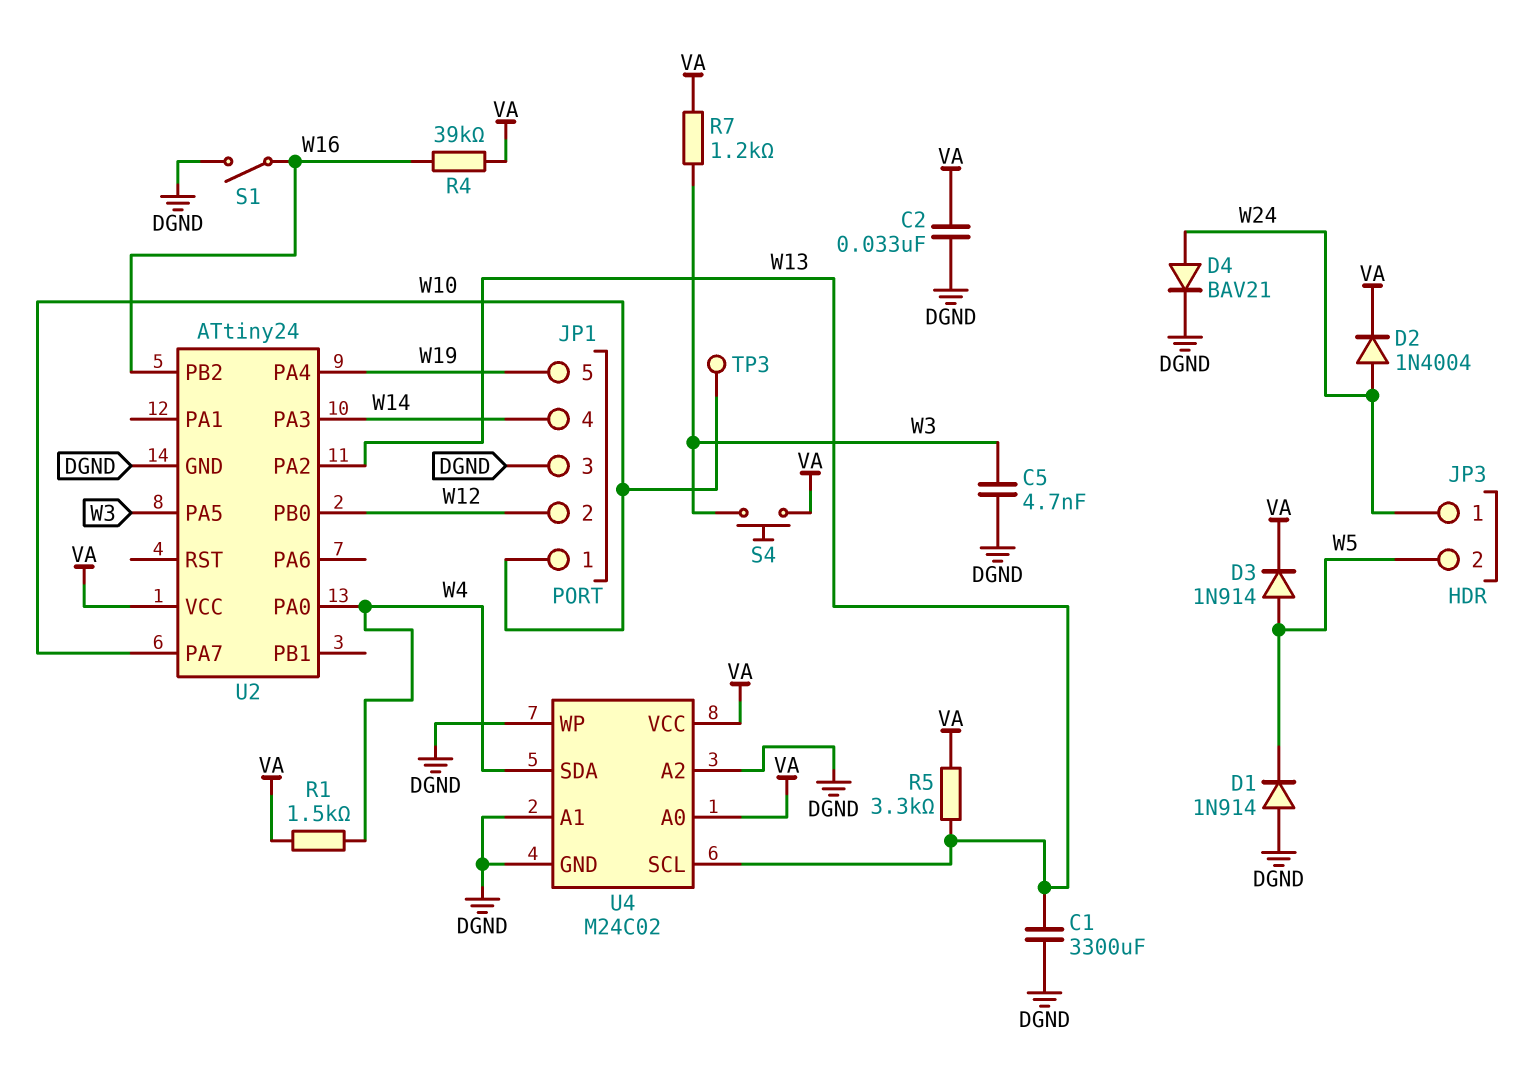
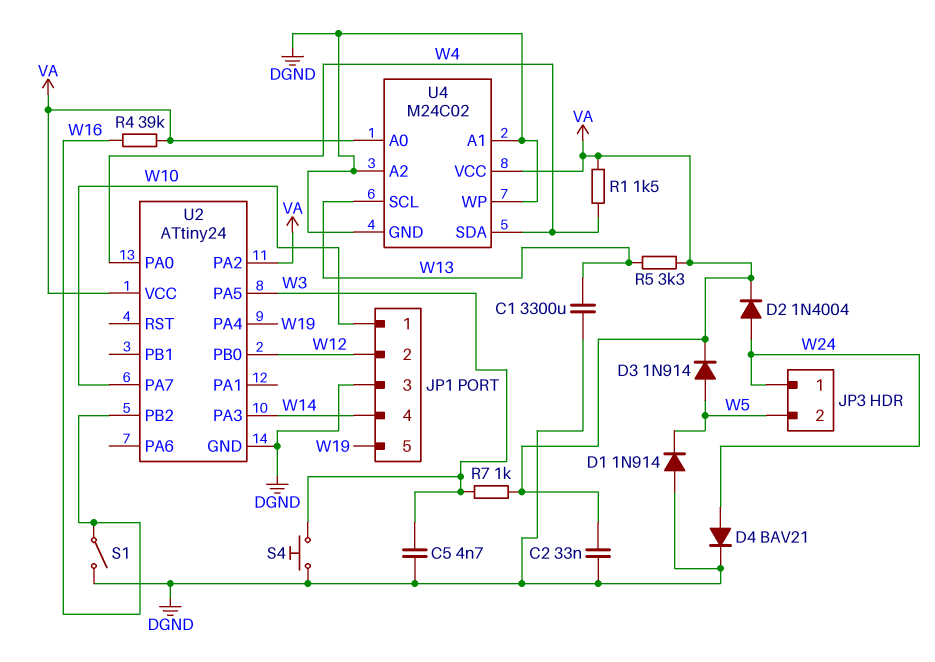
R7: 1.2k (VA, W3) -> 1k (VA, W3)
S4: button (VA, W3) -> button (DGND, W3)
TP3: test point (W10) -> none
U2 pin PA2: W13 -> VA

